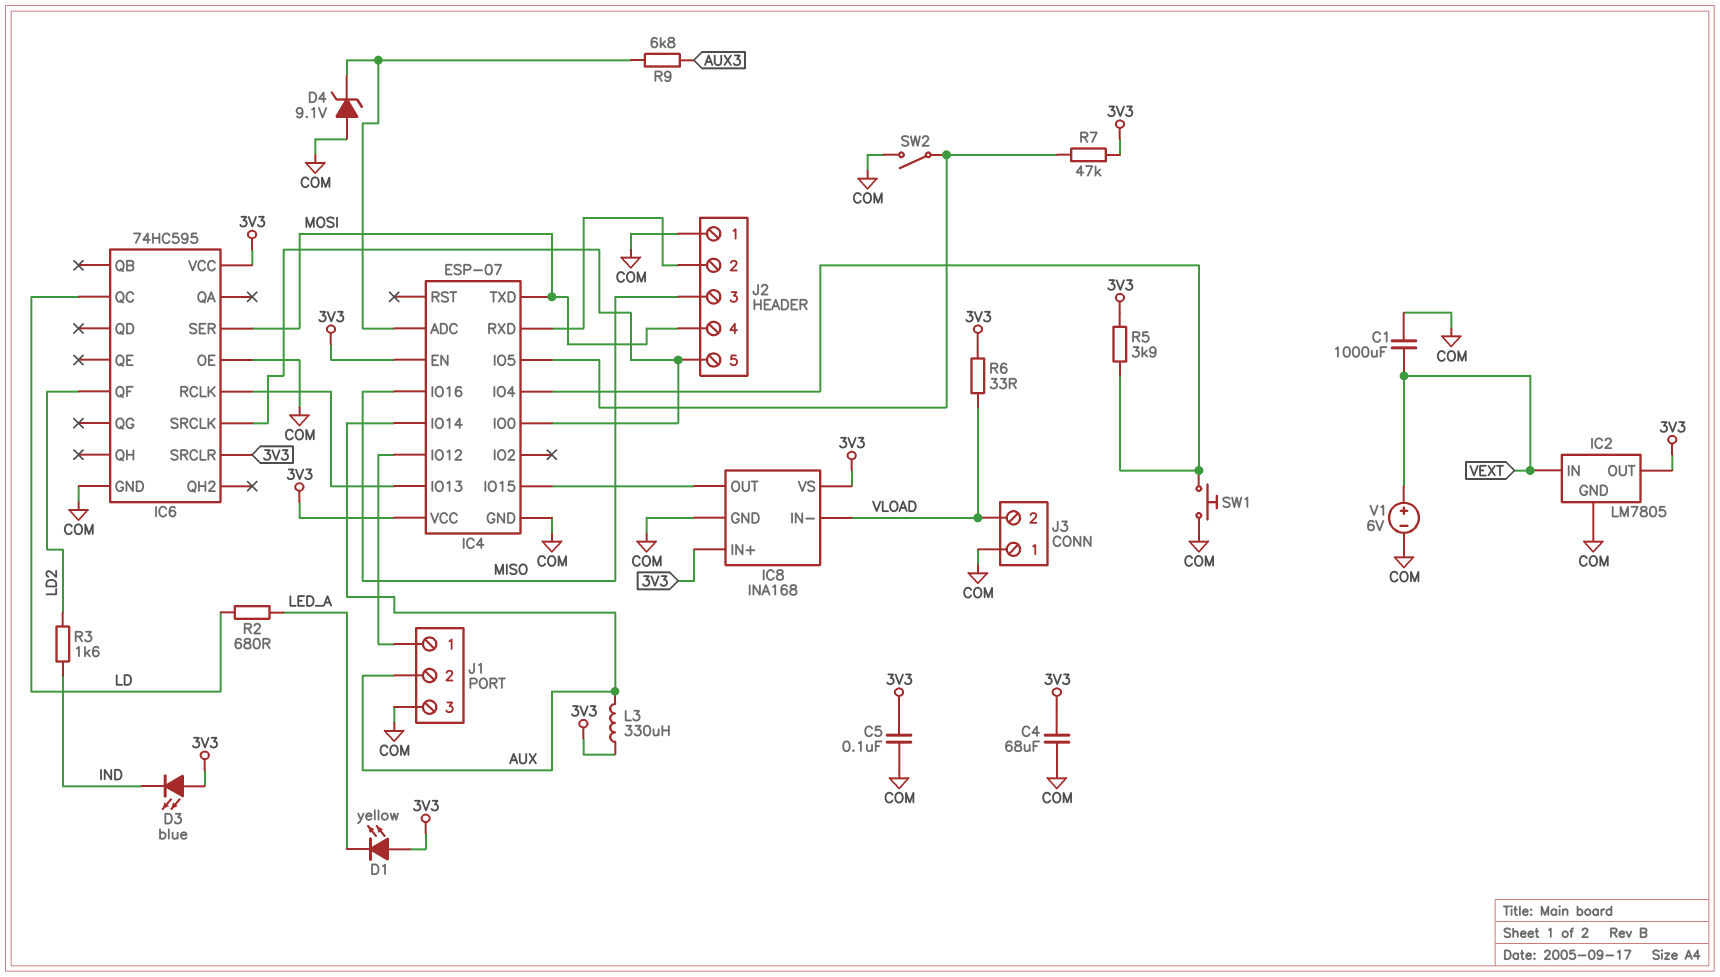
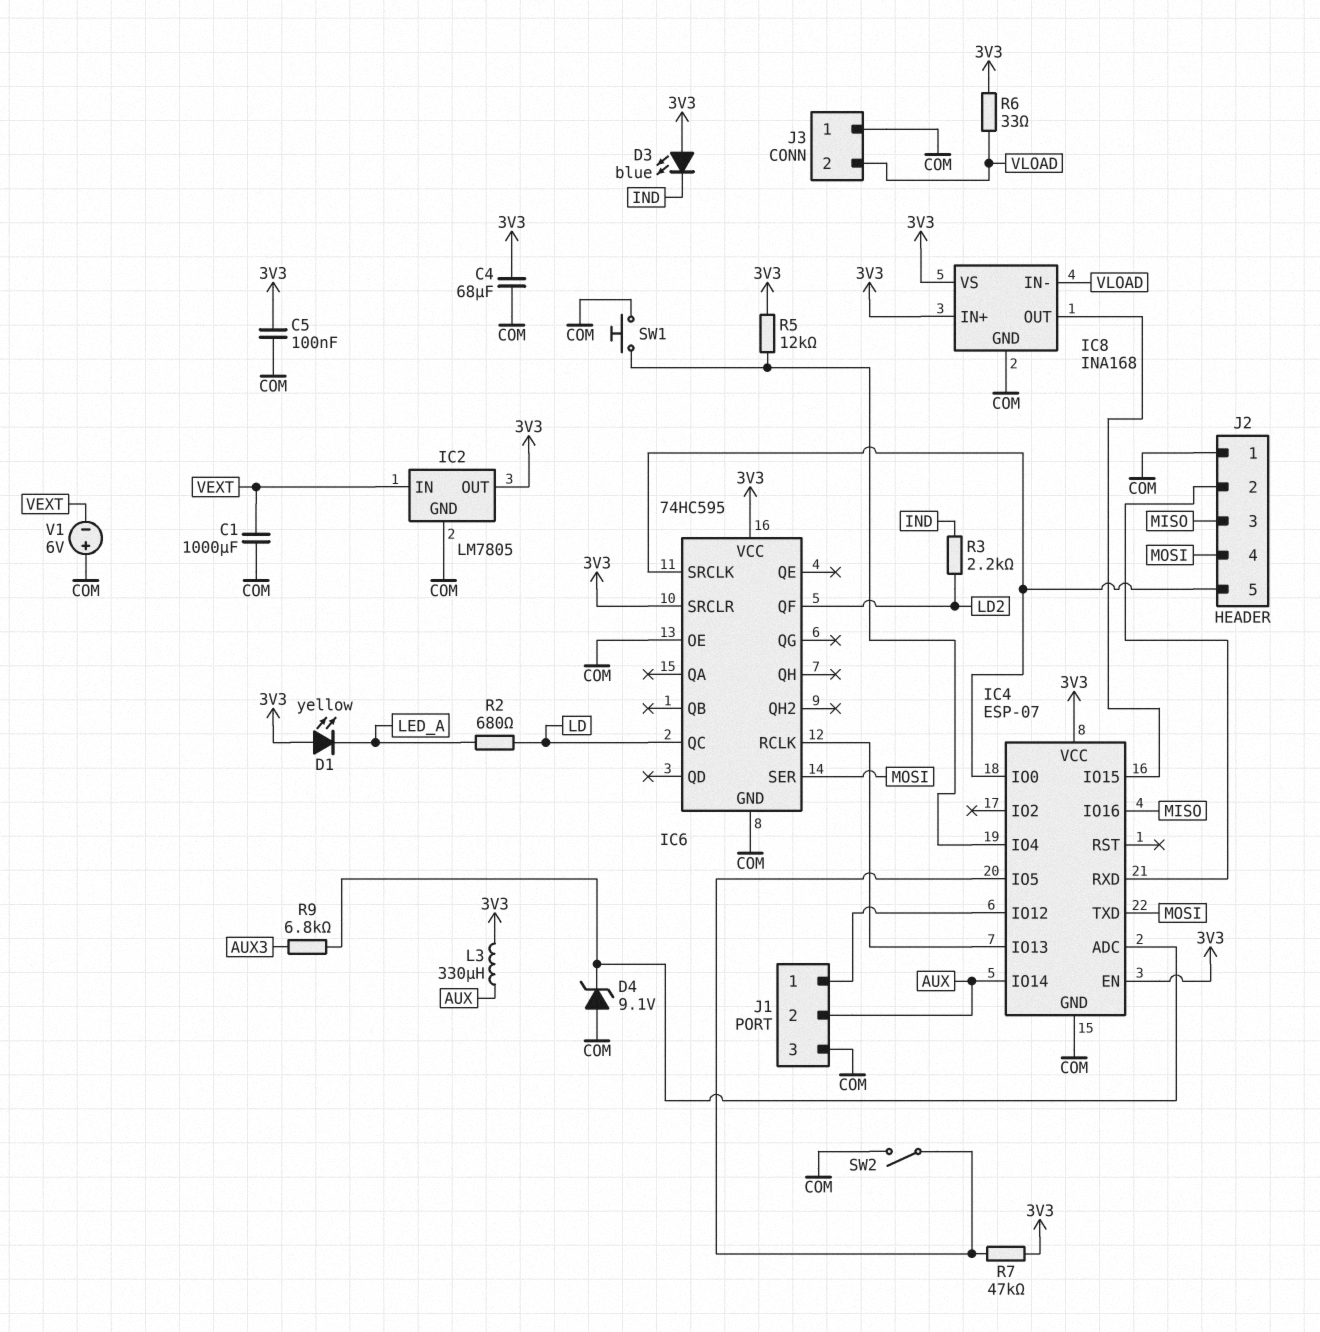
R3: 1.6k (IND, LD2) -> 2.2k (IND, LD2)
R5: 3.9k (3V3, IC4/IO4) -> 12k (3V3, IC4/IO4)
V1: 6V (plus VEXT, minus COM) -> 6V (plus COM, minus VEXT)

